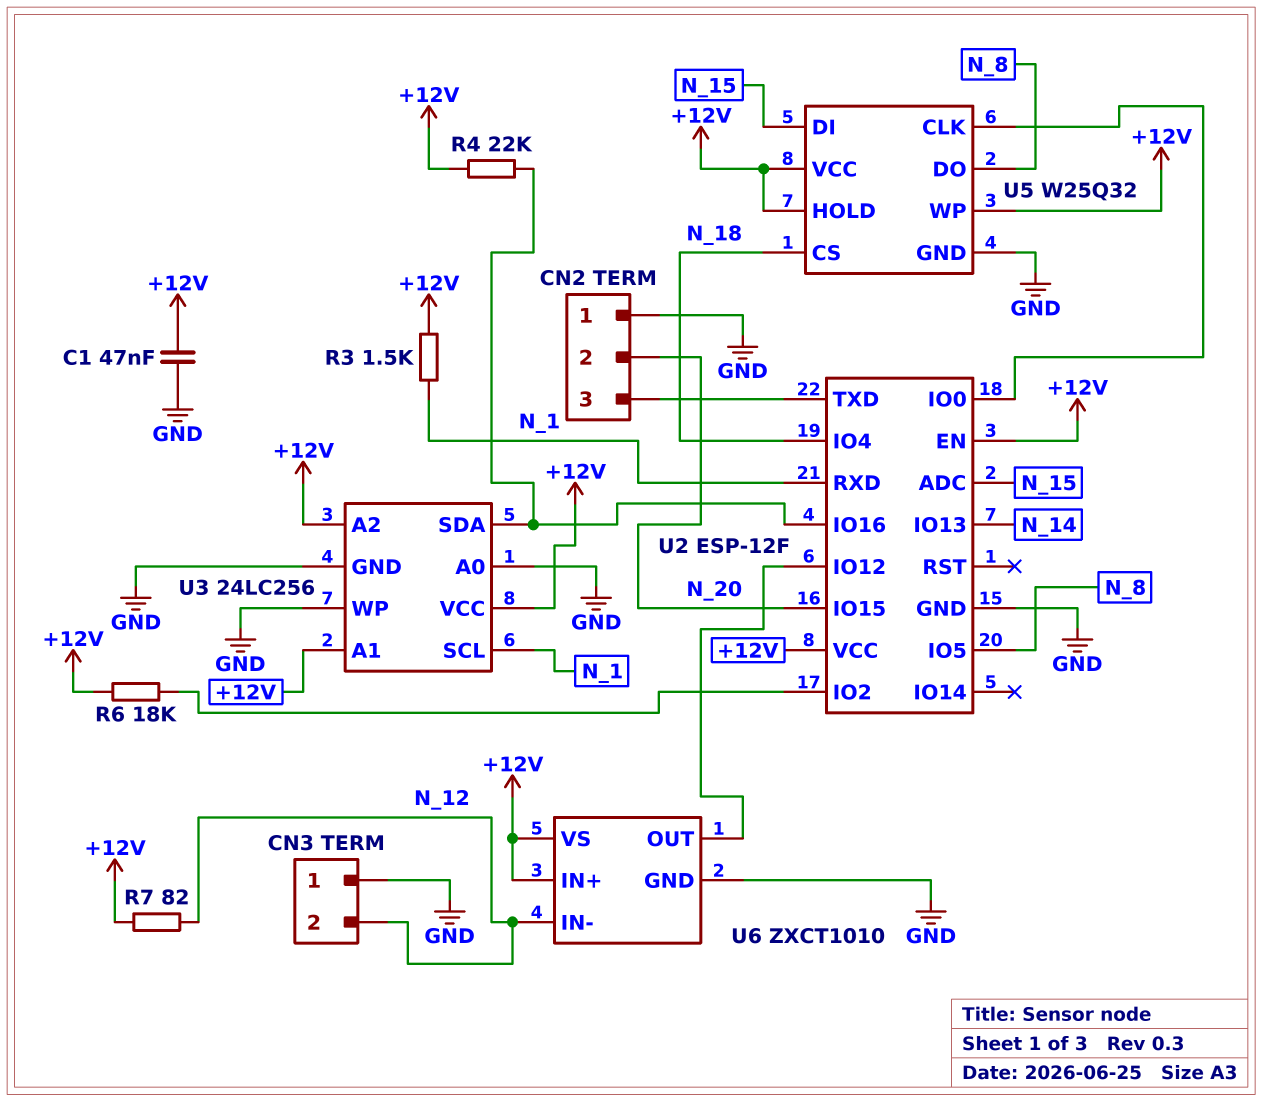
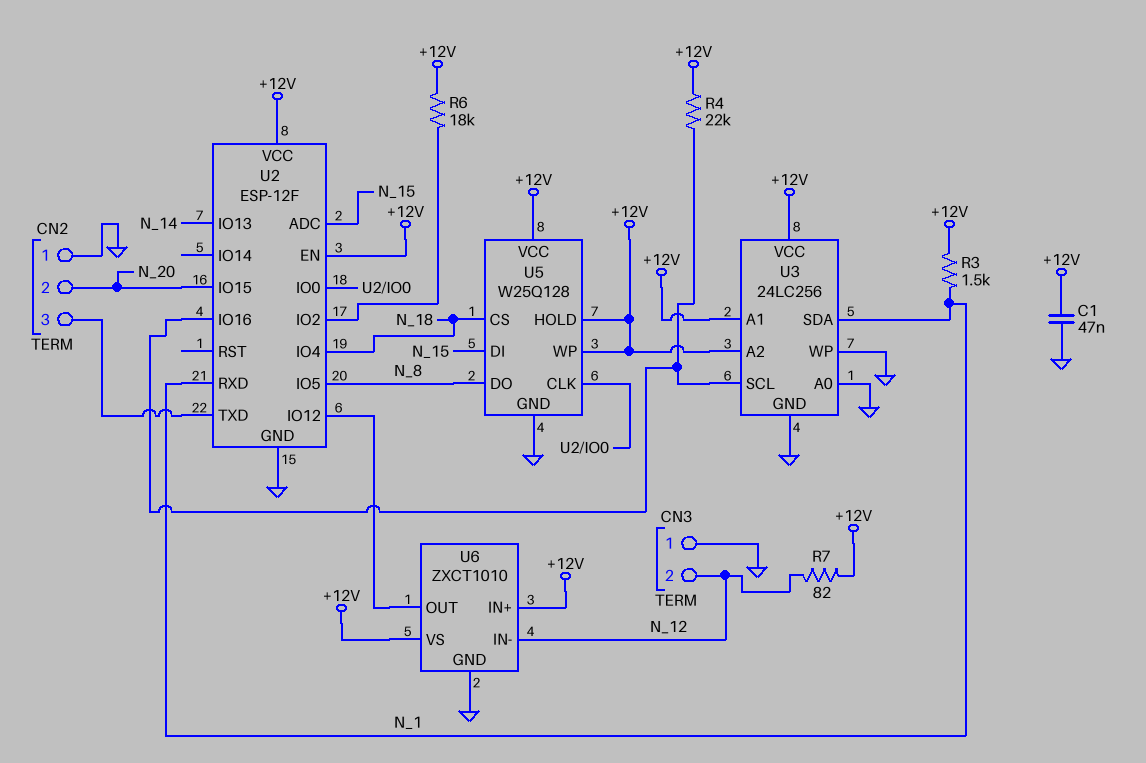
U3 pin SCL: N_1 -> U2/IO16
U3 pin SDA: U2/IO16 -> N_1
U5: W25Q32 -> W25Q128

